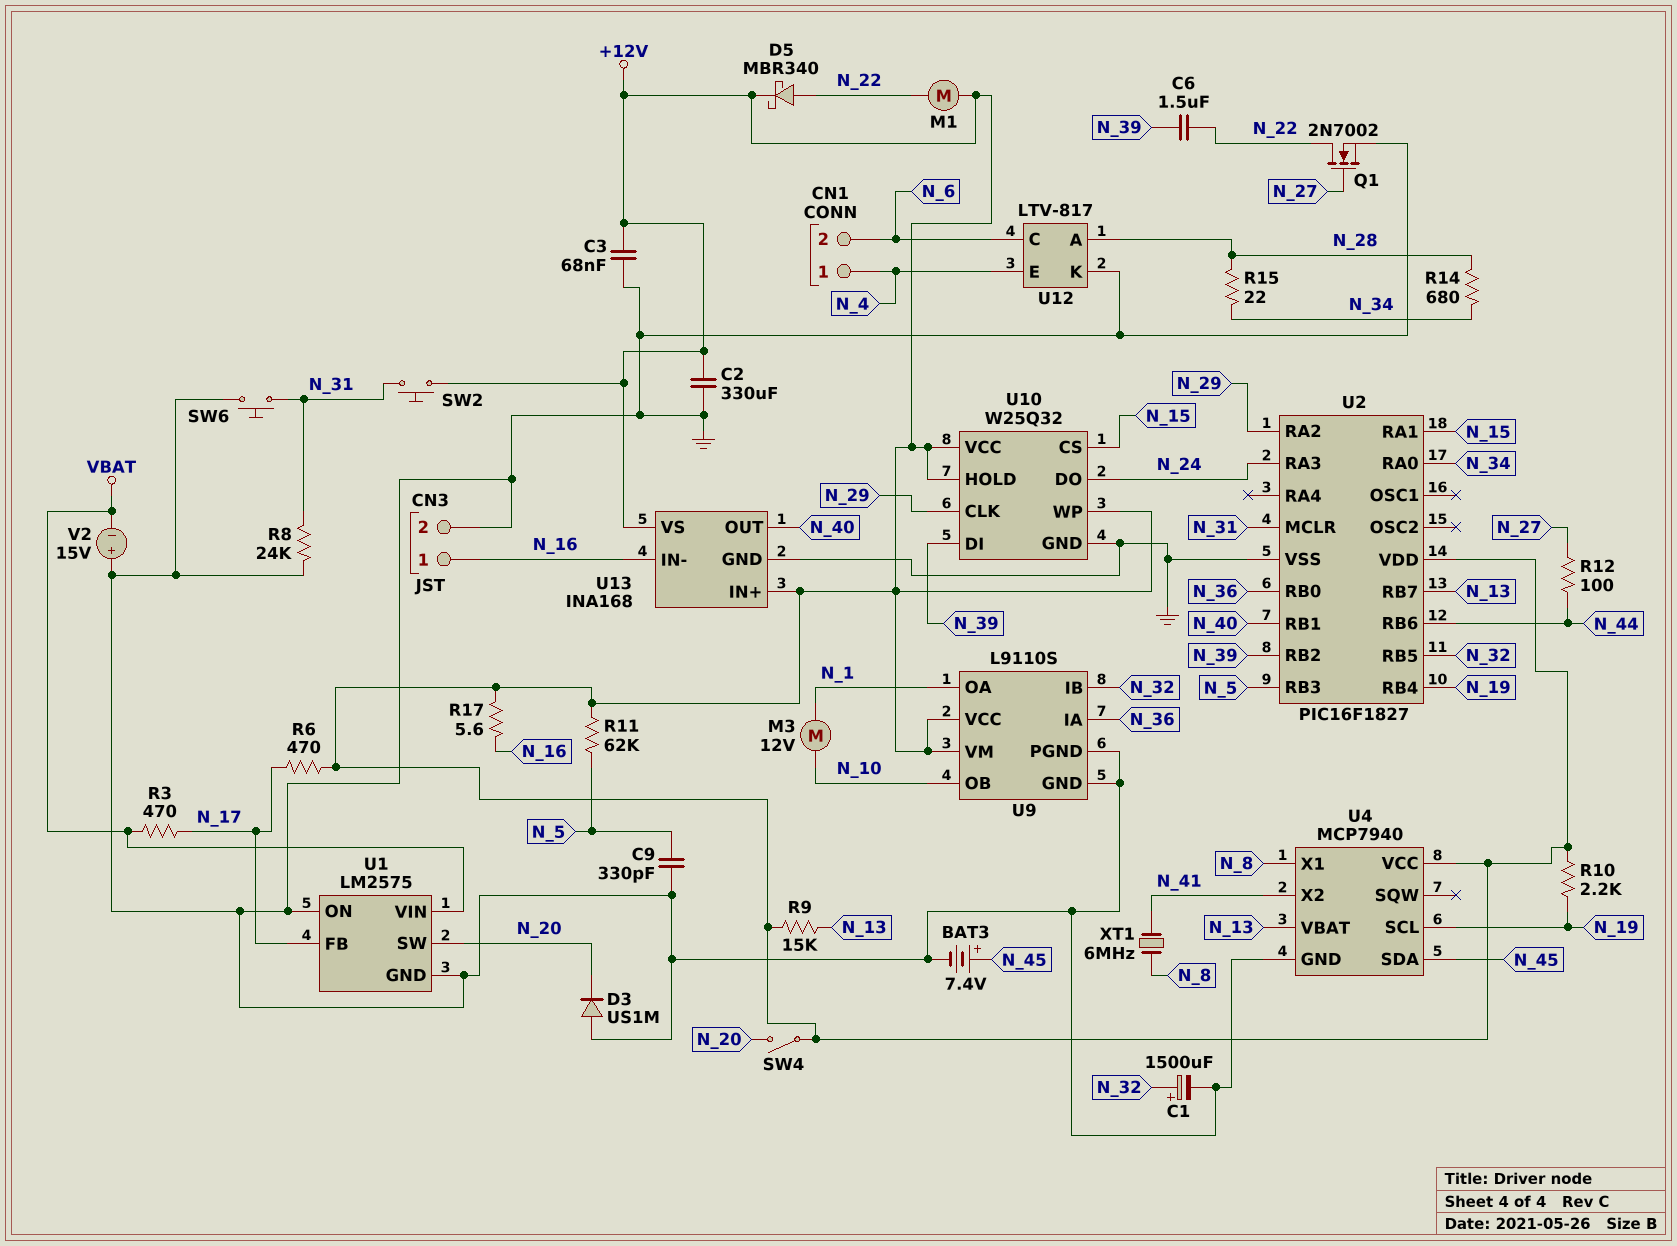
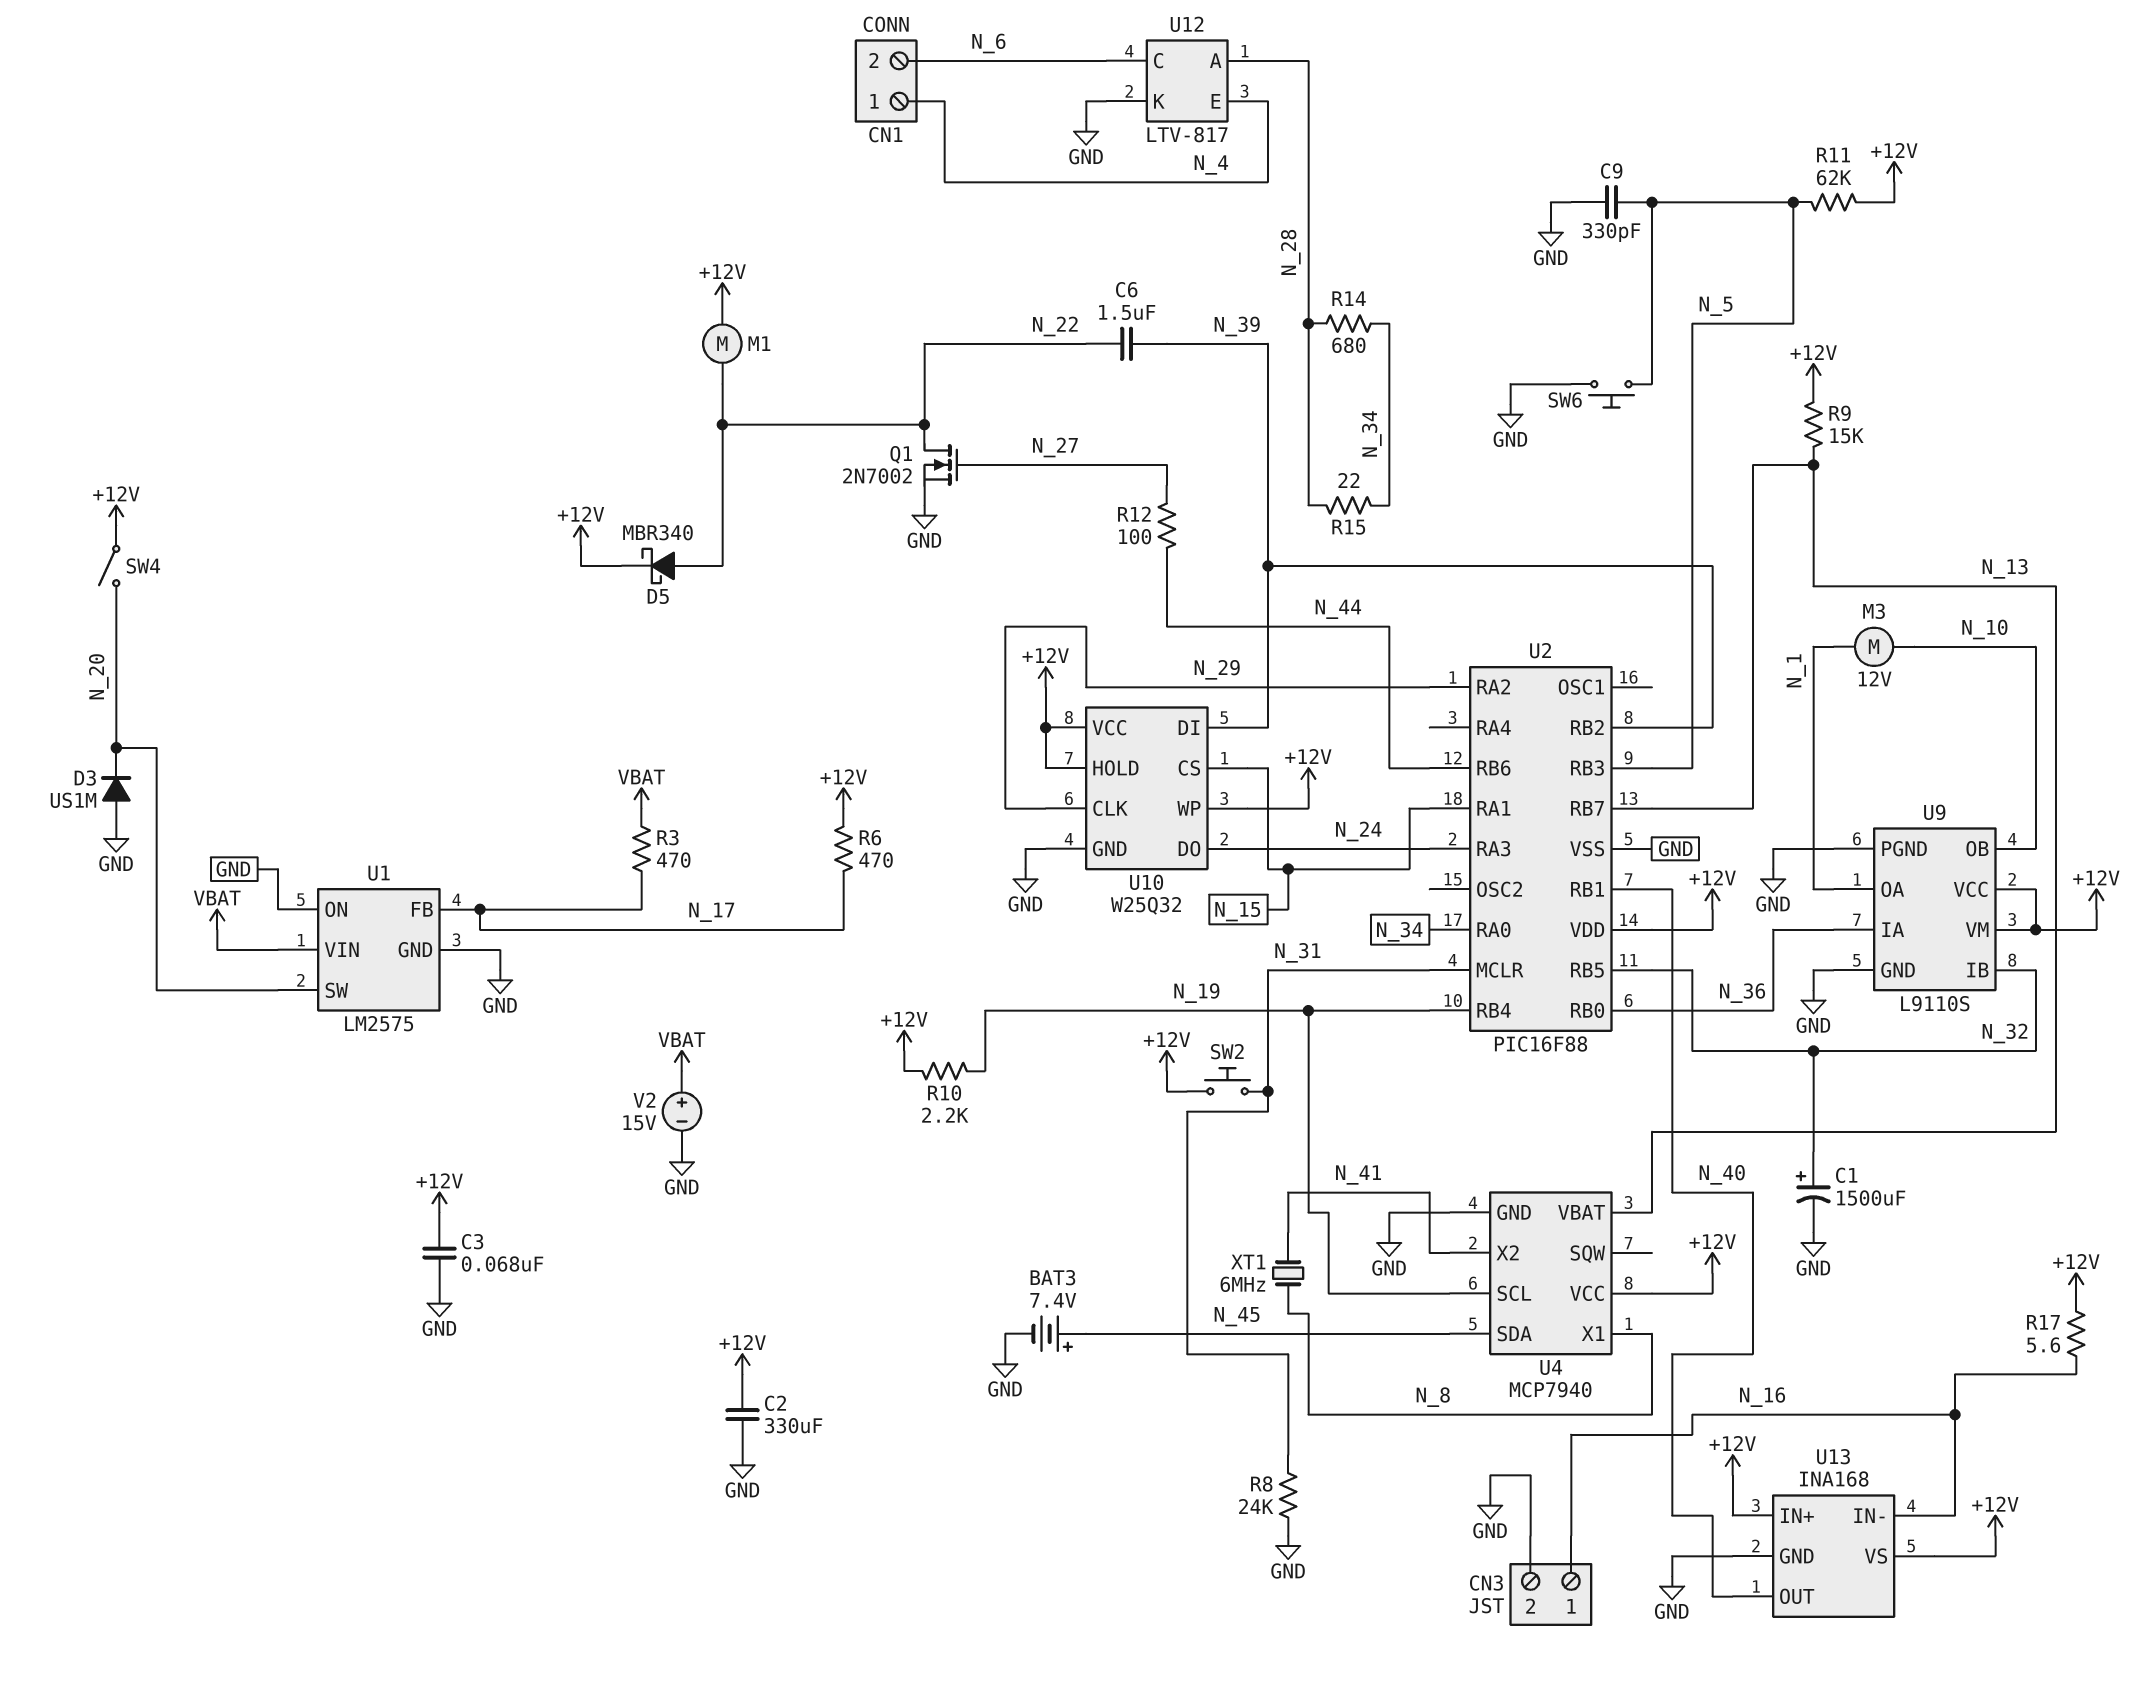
SW6: button (GND, N_31) -> button (GND, N_5)
U2: PIC16F1827 -> PIC16F88
V2: 15V (plus GND, minus VBAT) -> 15V (plus VBAT, minus GND)

